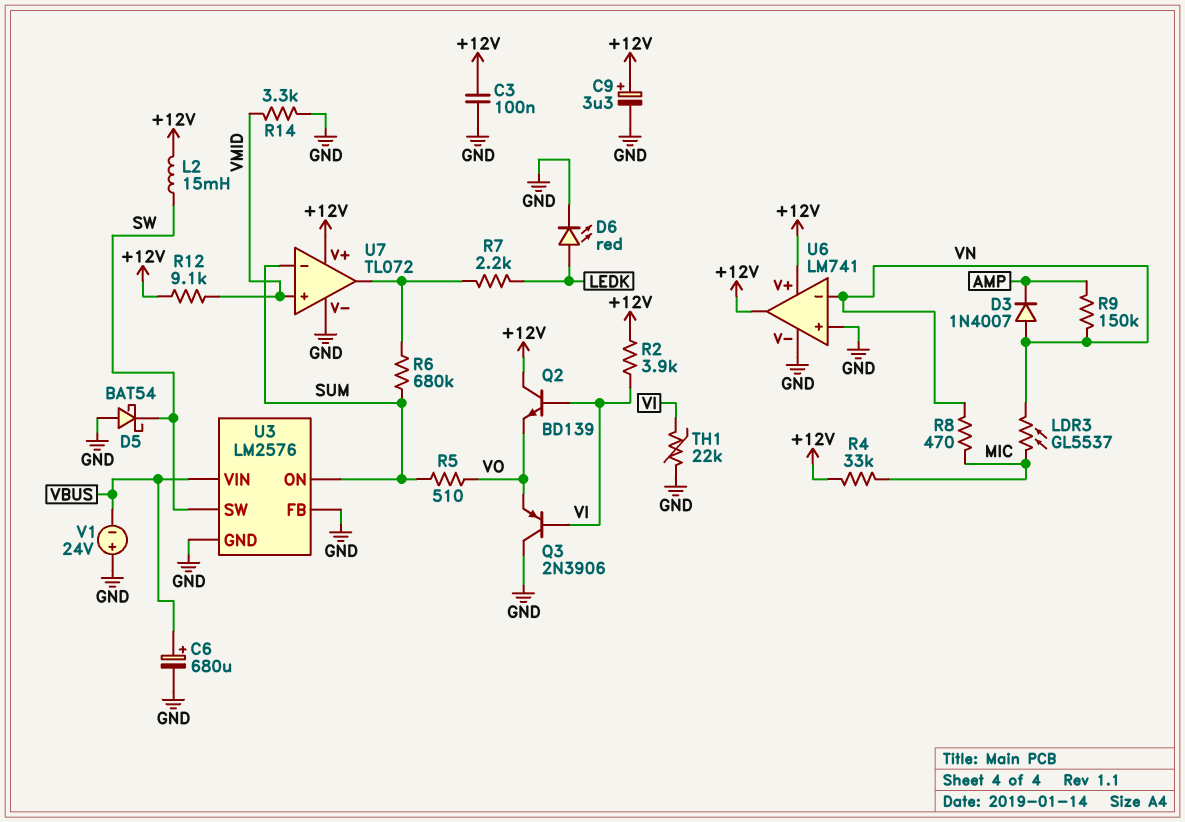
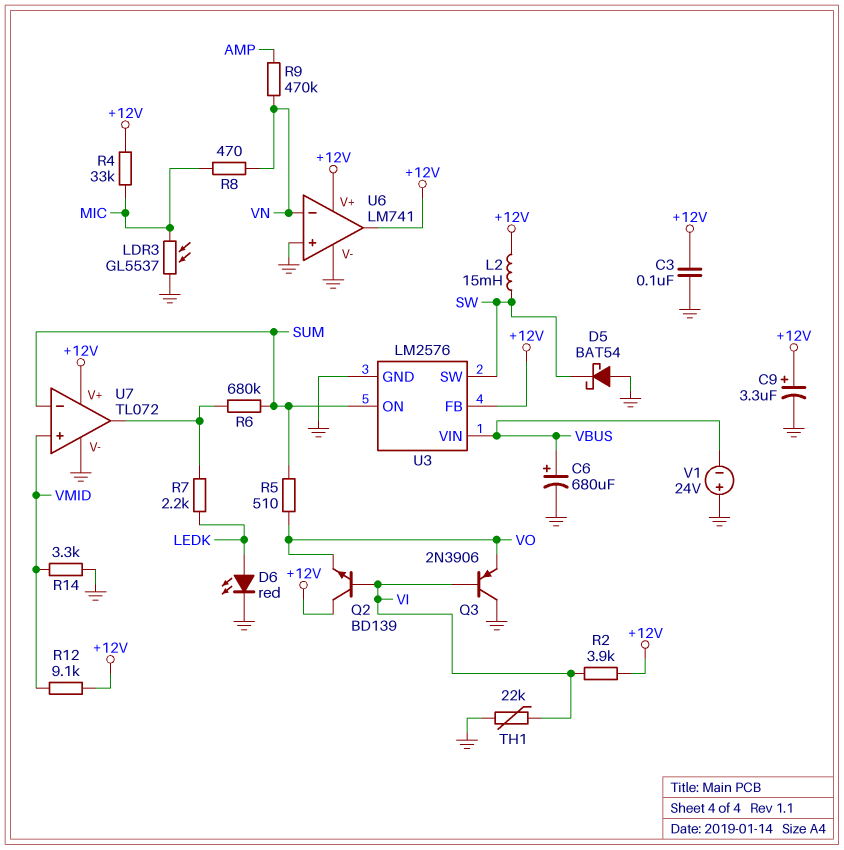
D3: diode 1N4007 (A VN, K AMP) -> none
LDR3: GL5537 (MIC, VN) -> GL5537 (GND, MIC)
R9: 150k (AMP, VN) -> 470k (AMP, VN)
U3 pin FB: GND -> +12V

